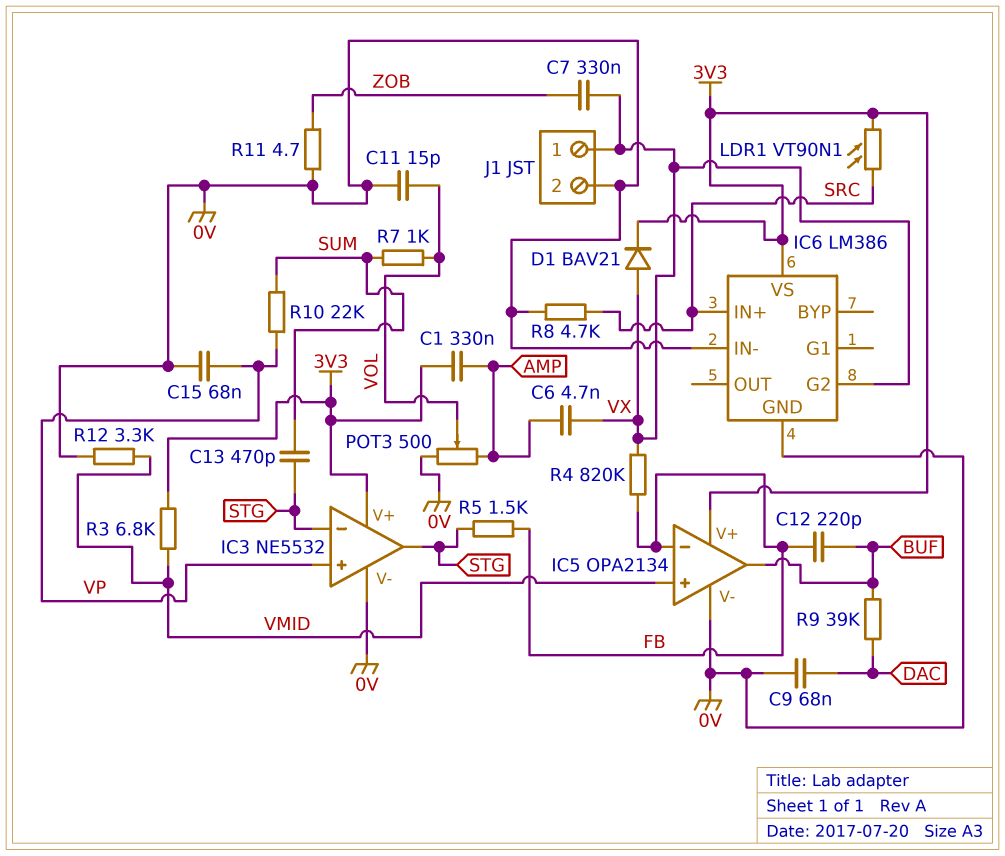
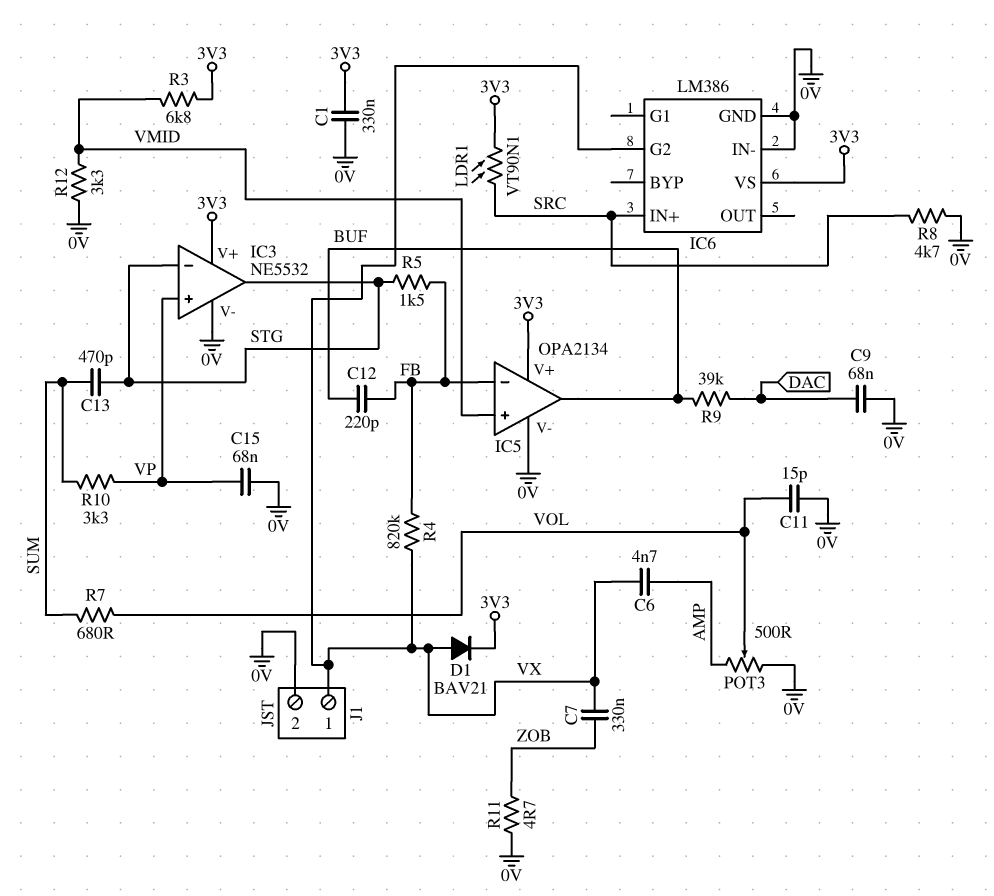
C1: 330nF (3V3, AMP) -> 330nF (0V, 3V3)
R7: 1k (SUM, VOL) -> 680 (SUM, VOL)
R10: 22k (SUM, VP) -> 3.3k (SUM, VP)

